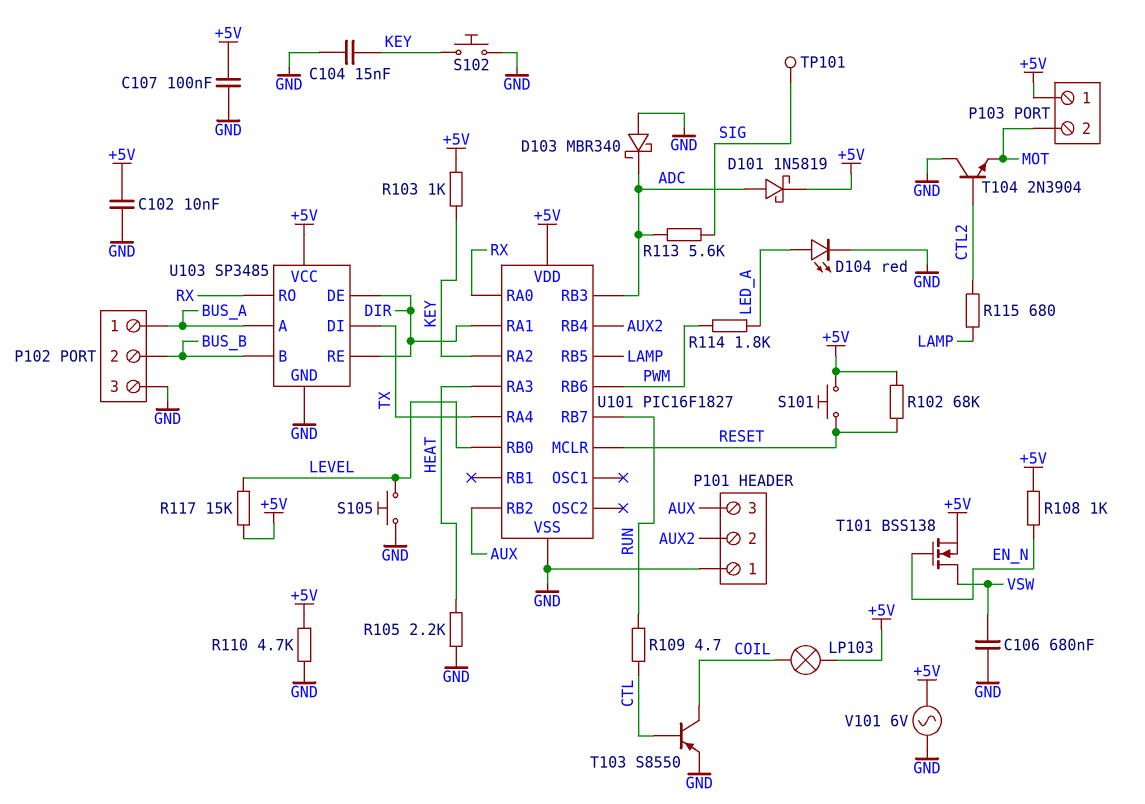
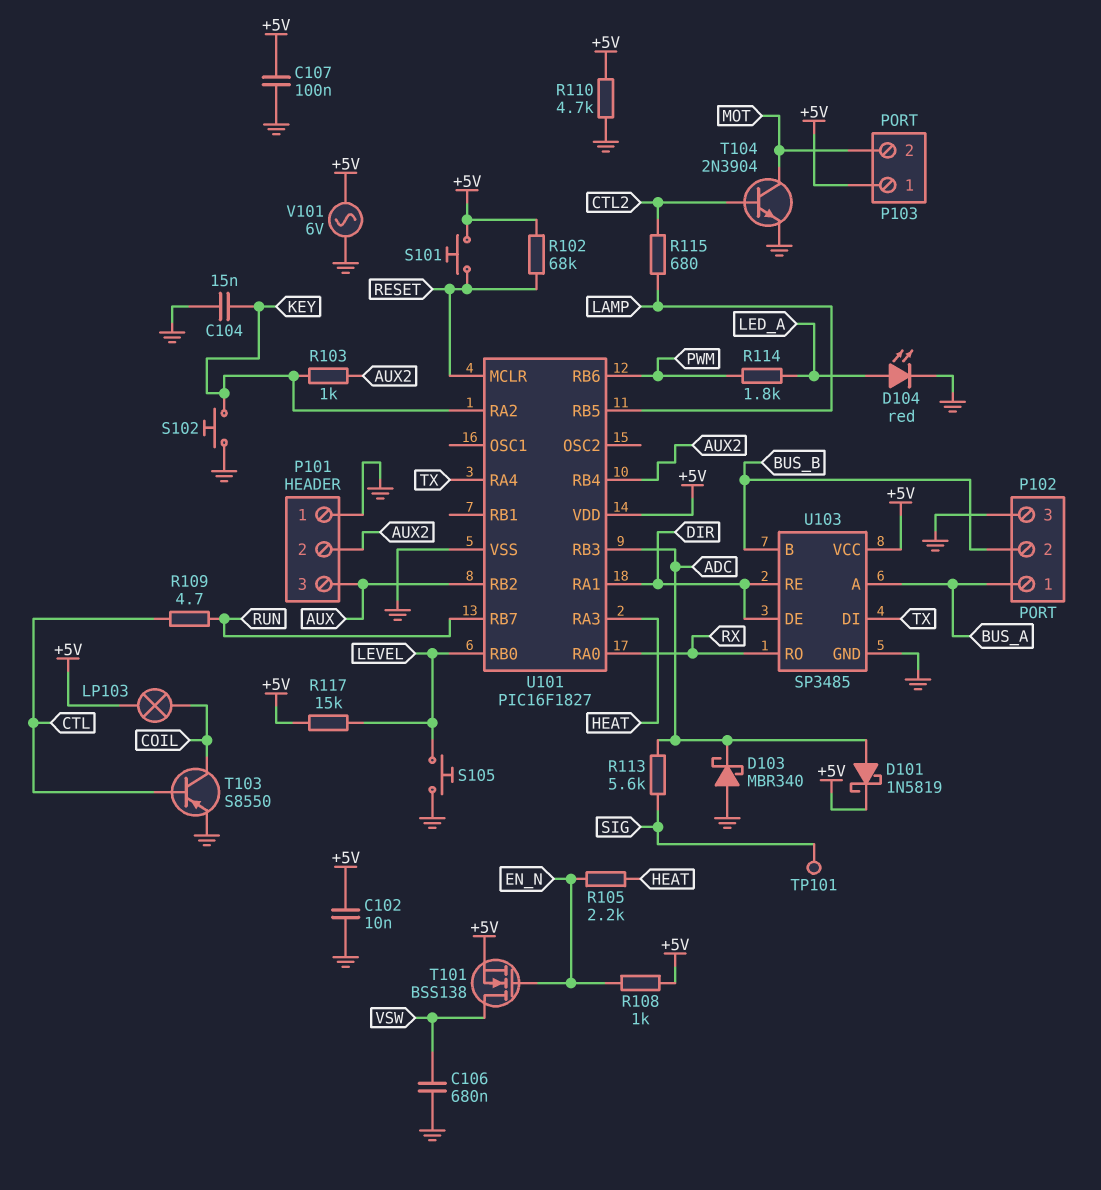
R103: 1k (+5V, KEY) -> 1k (AUX2, KEY)
R105: 2.2k (GND, HEAT) -> 2.2k (EN_N, HEAT)
T104: NPN 2N3904 (B CTL2, C GND, E MOT) -> NPN 2N3904 (B CTL2, C MOT, E GND)

